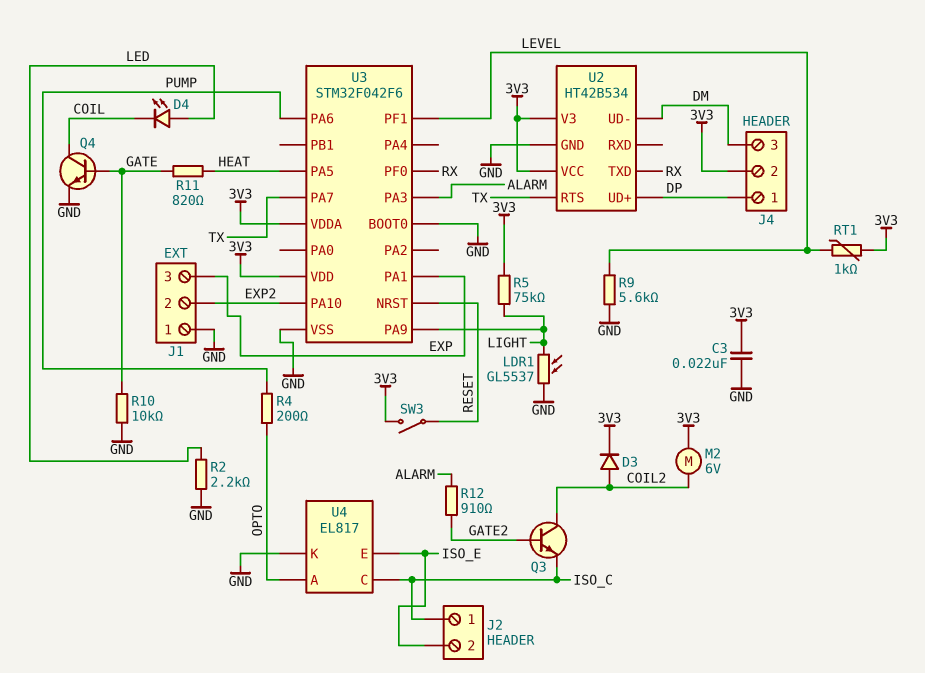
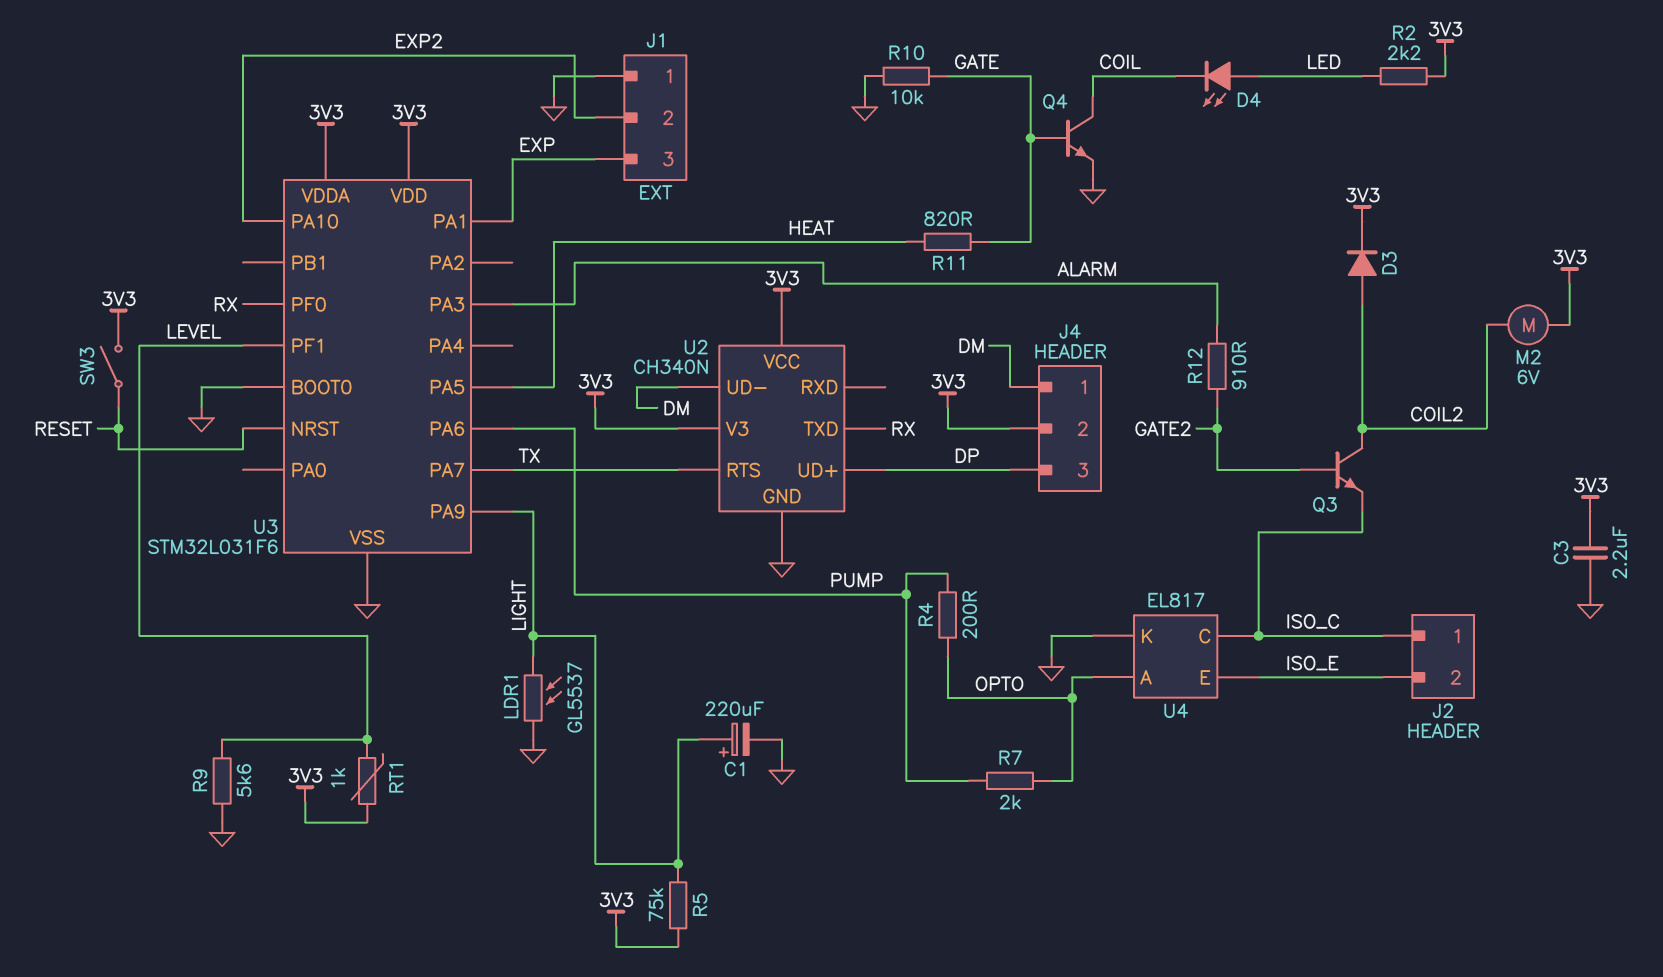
C1: none -> 220uF (plus LIGHT, minus GND)
C3: 22nF (3V3, GND) -> 2.2uF (3V3, GND)
J4 pin 1: DP -> DM
J4 pin 3: DM -> DP
R2: 2.2k (GND, LED) -> 2.2k (3V3, LED)
R7: none -> 2k (OPTO, PUMP)
U2: HT42B534 -> CH340N
U3: STM32F042F6 -> STM32L031F6

